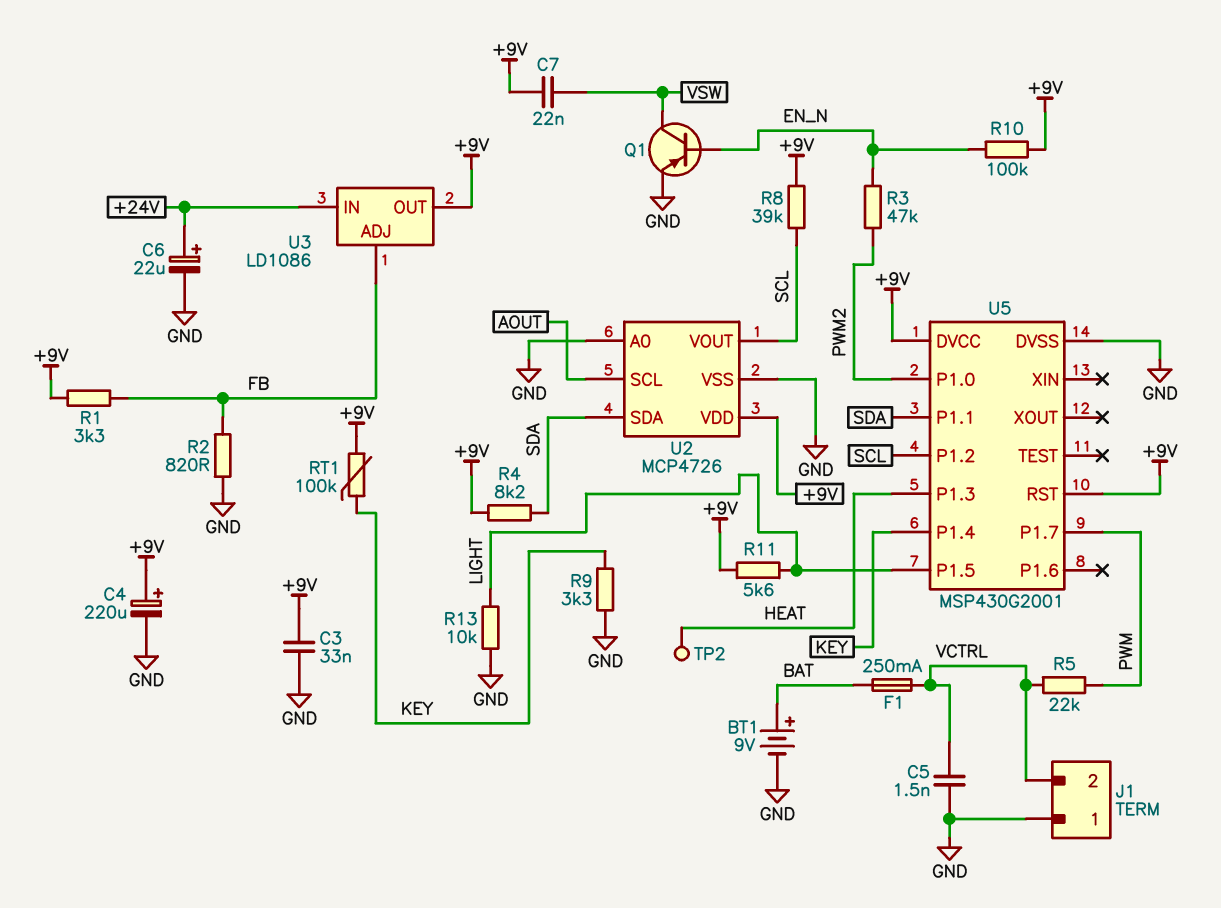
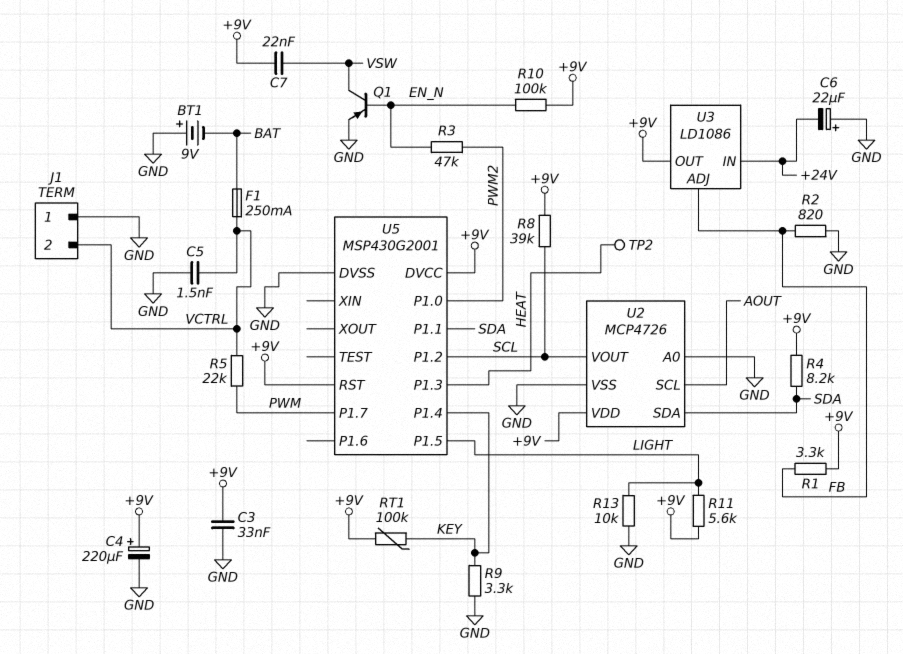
BT1: 9V (plus BAT, minus GND) -> 9V (plus GND, minus BAT)
C6: 22uF (plus +24V, minus GND) -> 22uF (plus GND, minus +24V)

